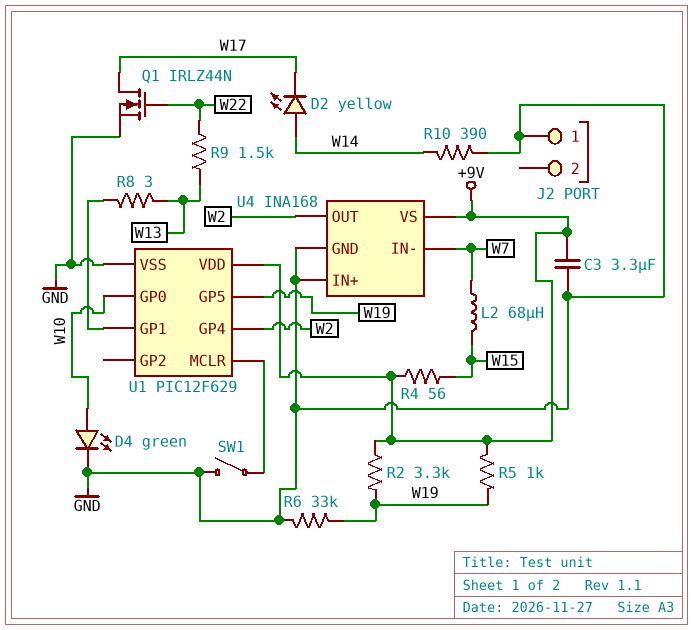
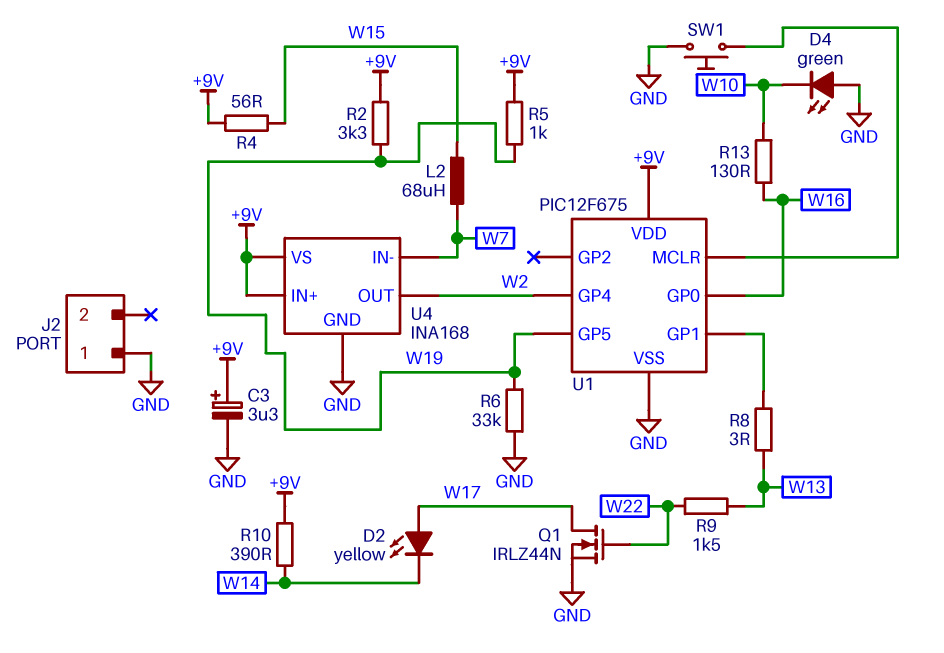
C3: 3.3uF (+9V, GND) -> 3.3uF (plus +9V, minus GND)
D2: LED yellow (A W14, K W17) -> LED yellow (A W17, K W14)
D4: LED green (A W10, K GND) -> LED green (A GND, K W10)
R10: 390 (GND, W14) -> 390 (+9V, W14)
R13: none -> 130 (W10, W16)
SW1: switch (GND, U1/MCLR) -> button (GND, U1/MCLR)
U1: PIC12F629 -> PIC12F675
U1 pin GP0: W10 -> W16
U4 pin IN+: GND -> +9V

